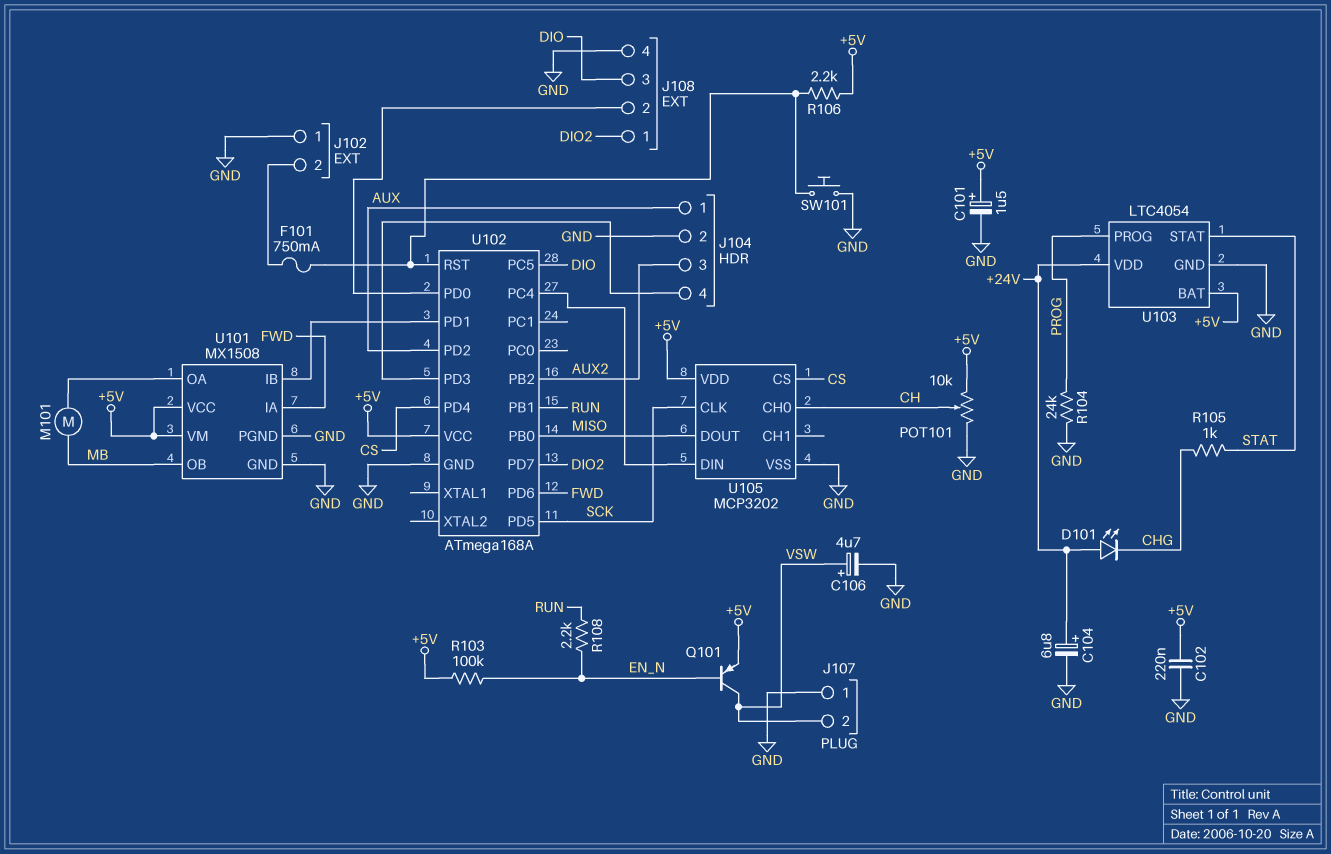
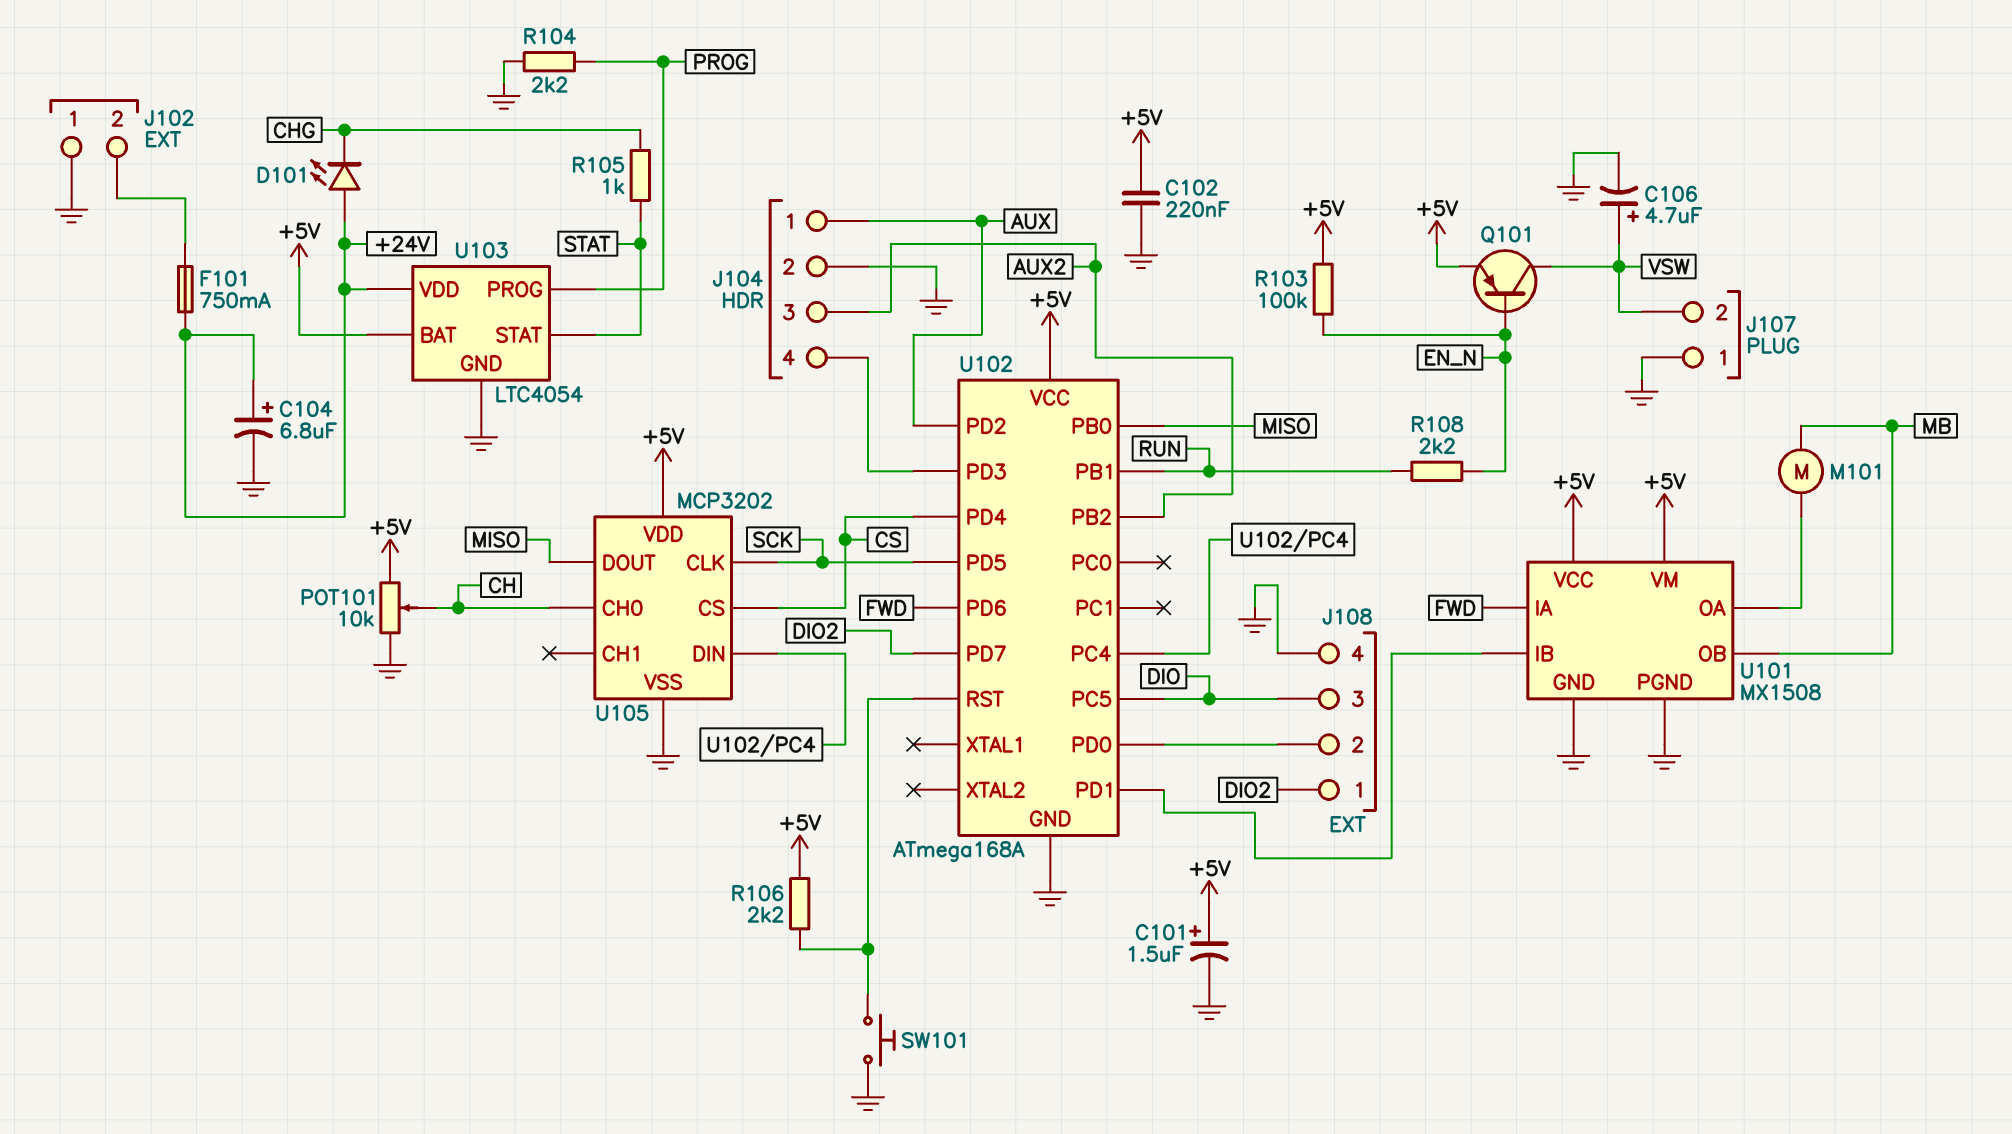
F101: 750mA (J102/2, U102/RST) -> 750mA (+24V, J102/2)
R104: 24k (GND, PROG) -> 2.2k (GND, PROG)

